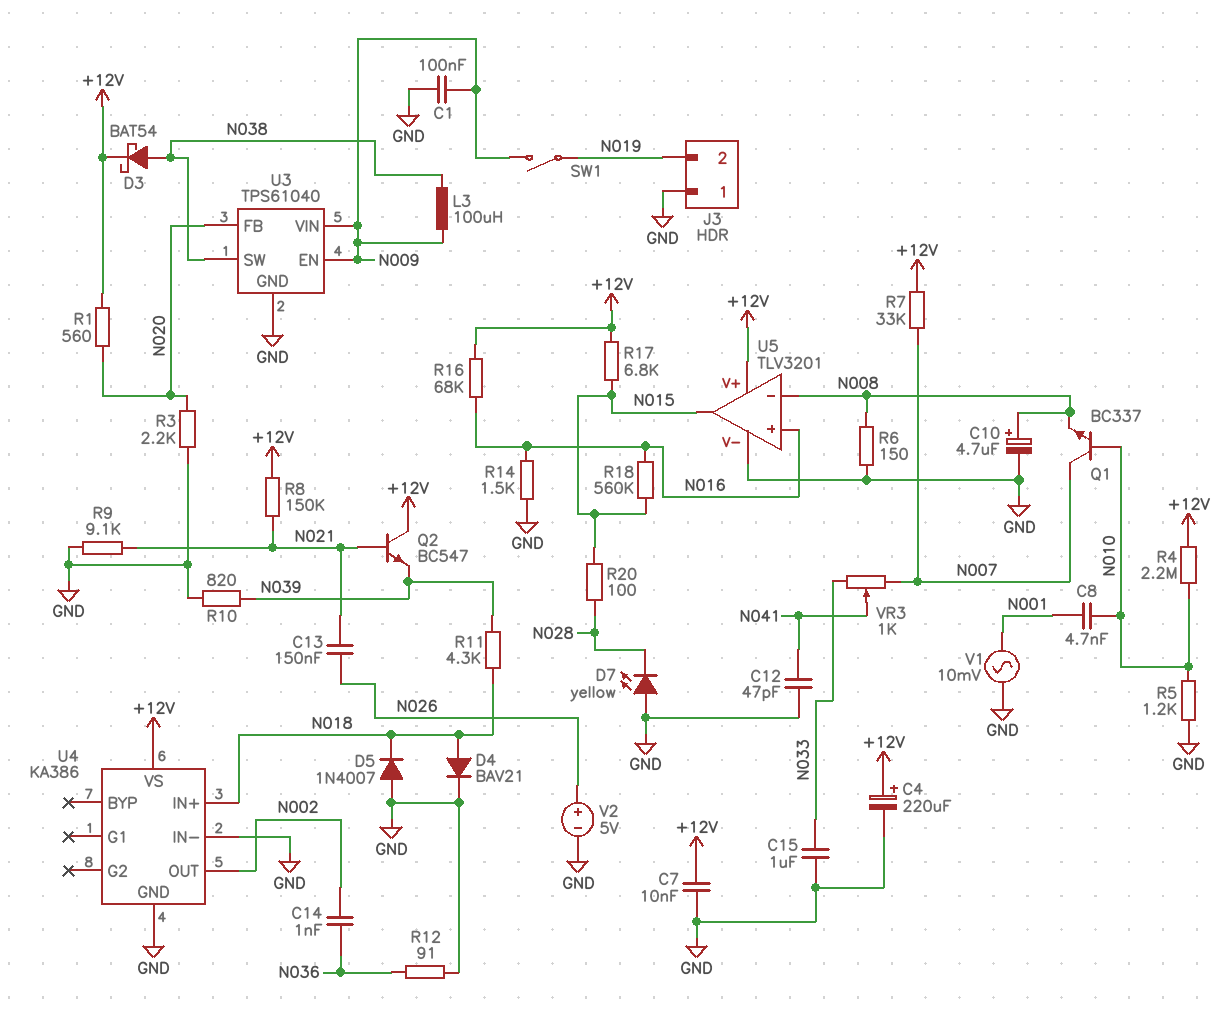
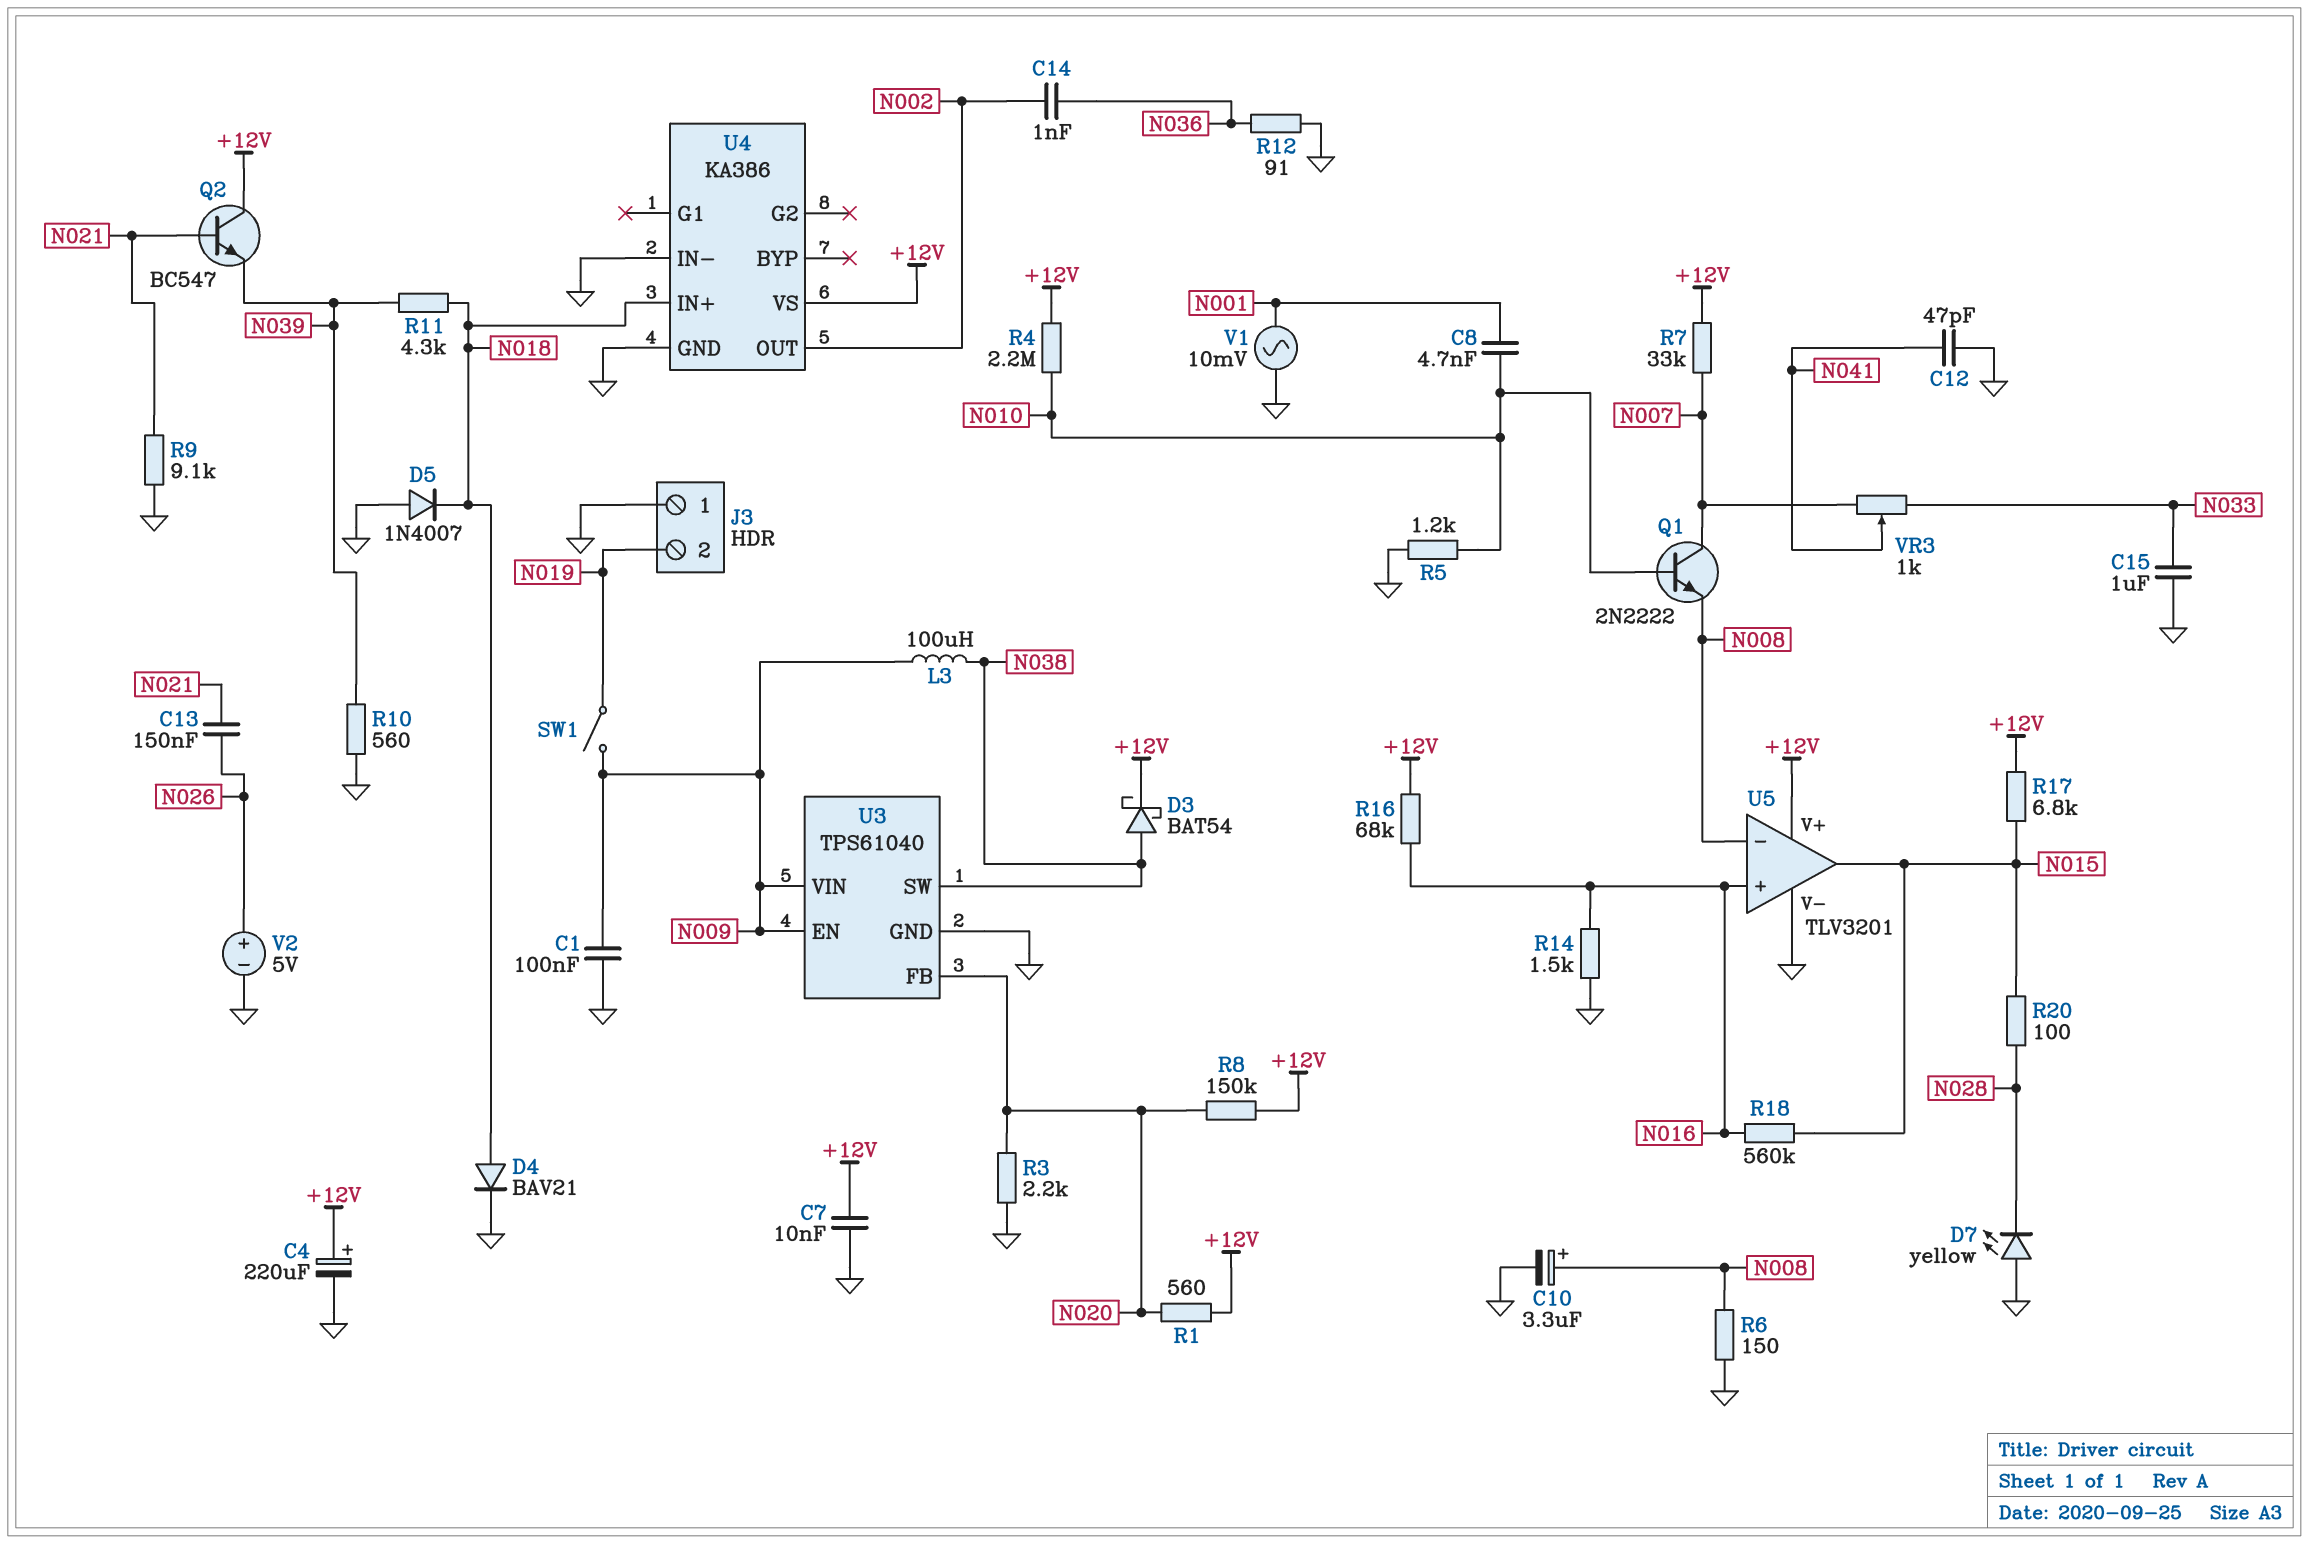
C10: 4.7uF (plus N008, minus GND) -> 3.3uF (plus N008, minus GND)
Q1: NPN BC337 (B N010, C N007, E N008) -> NPN 2N2222 (B N010, C N007, E N008)
R8: 150k (+12V, N021) -> 150k (+12V, N020)
R10: 820 (GND, N039) -> 560 (GND, N039)

